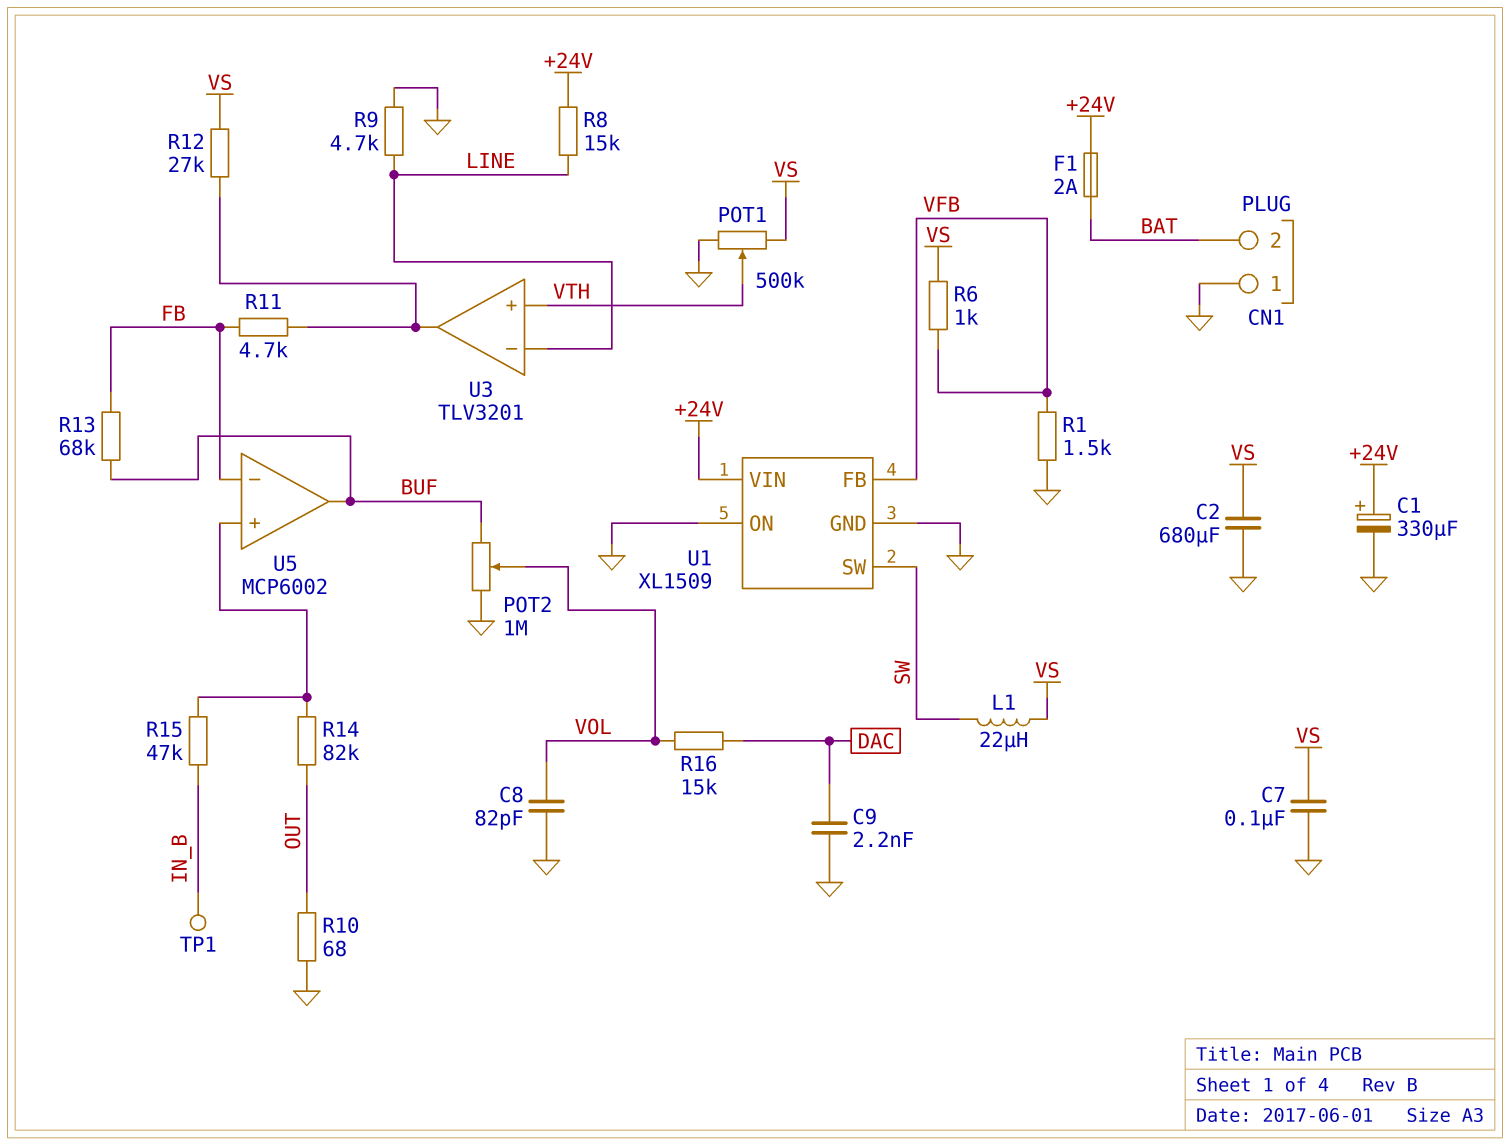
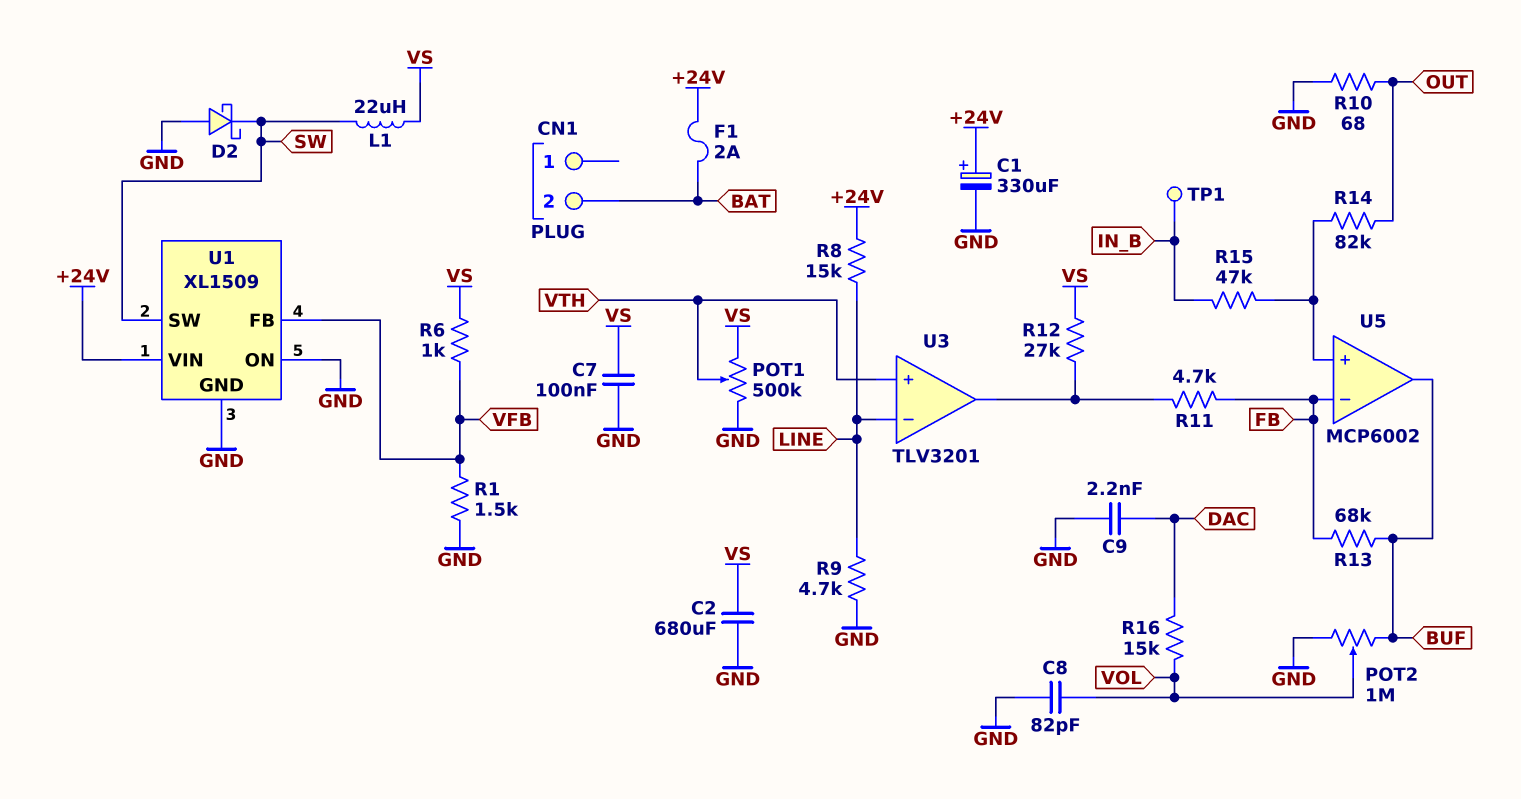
CN1 pin 1: GND -> none
D2: none -> schottky (A GND, K SW)

